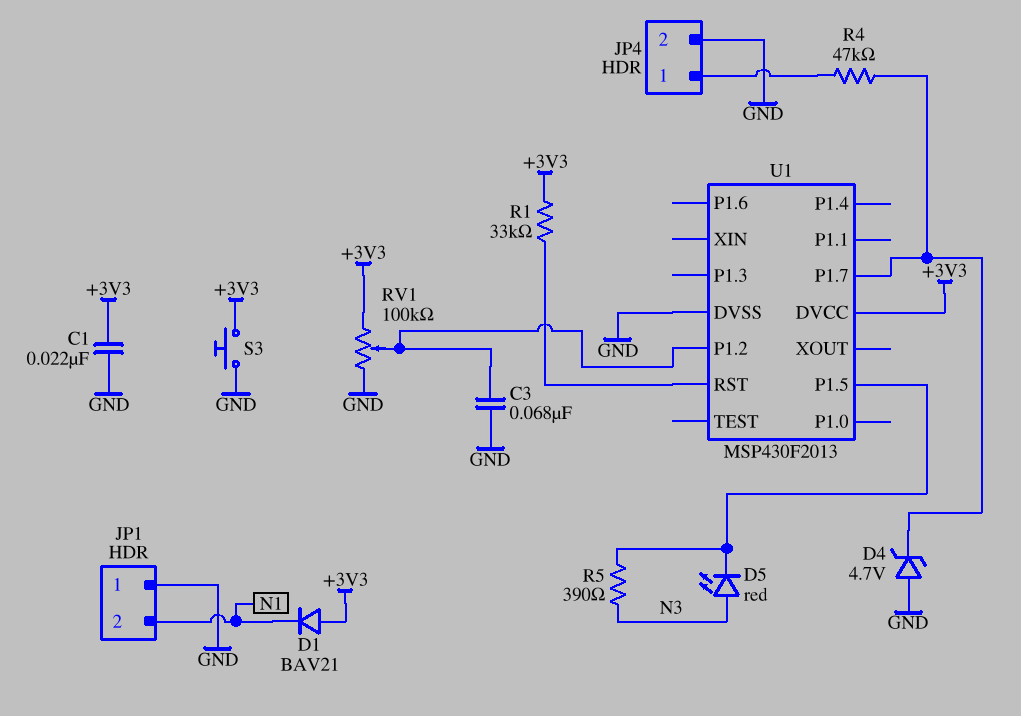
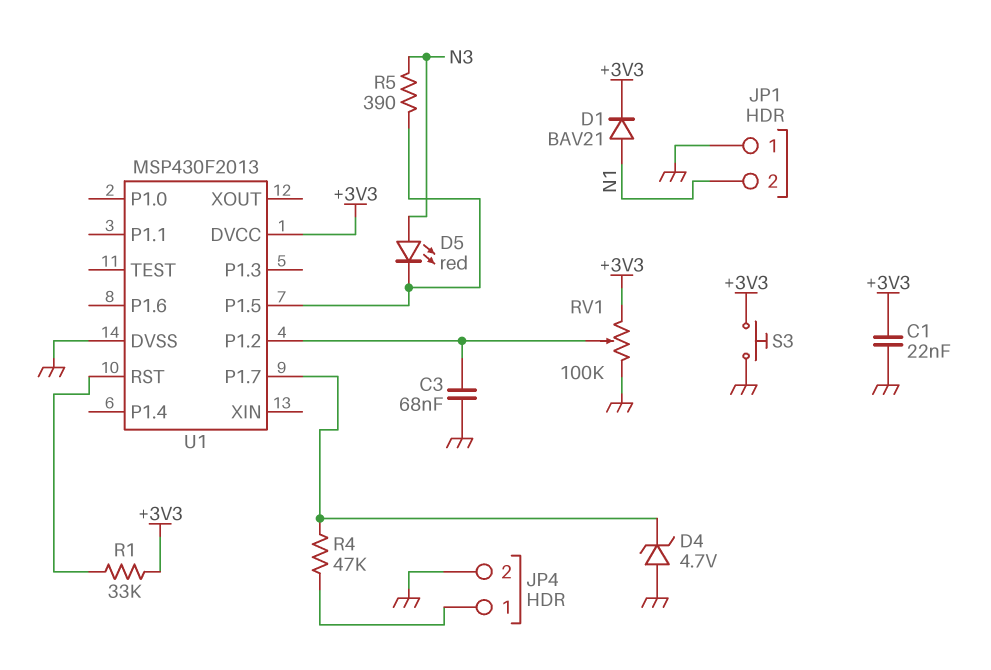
D1: diode BAV21 (A +3V3, K N1) -> diode BAV21 (A N1, K +3V3)

